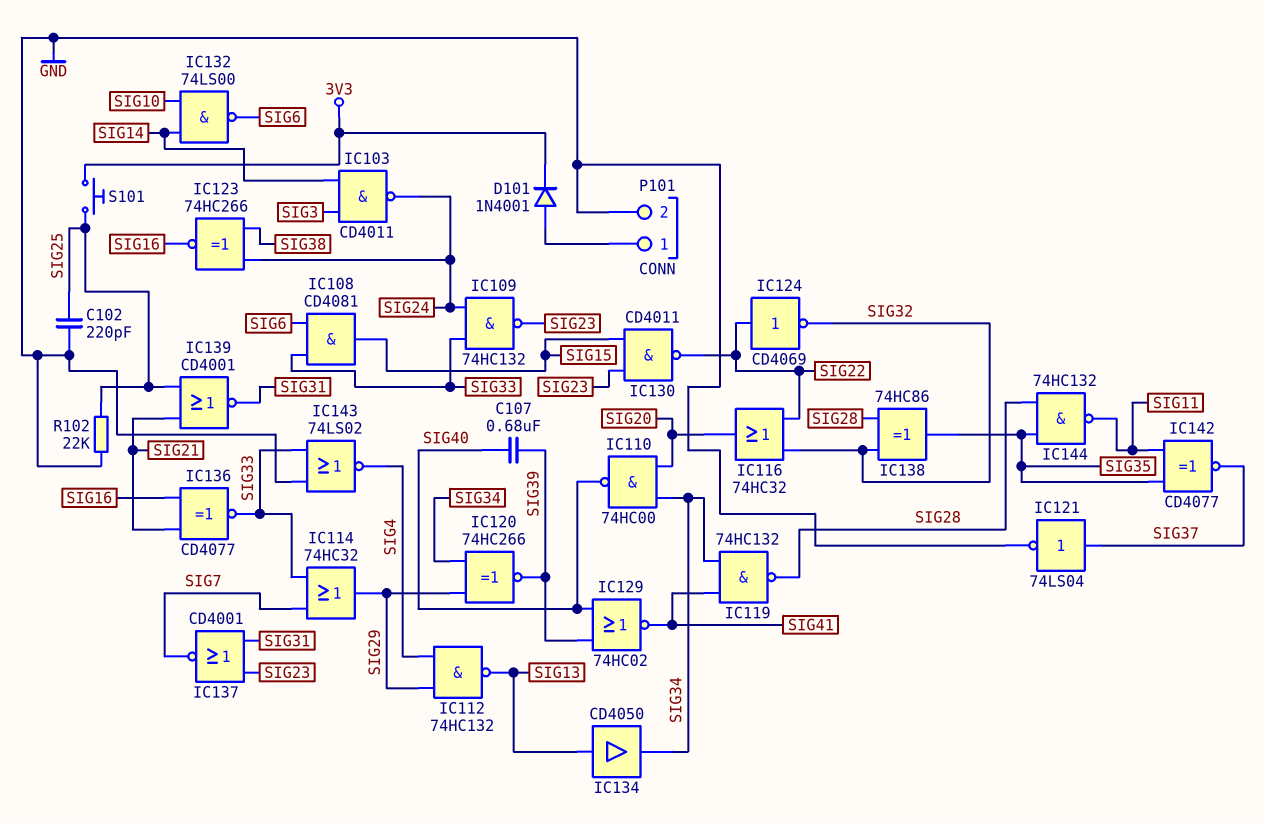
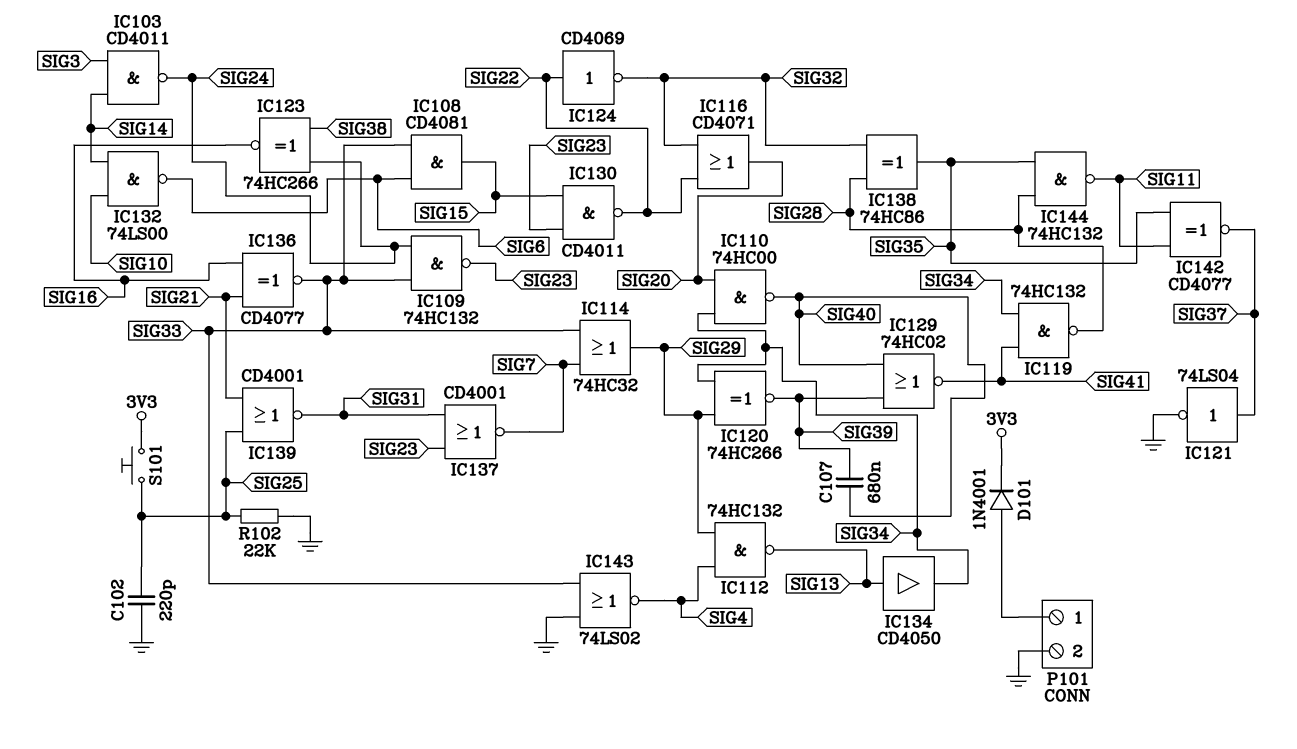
IC116: OR 74HC32 (in SIG22, in SIG32, out SIG20) -> OR CD4071 (in SIG22, in SIG32, out SIG20)

